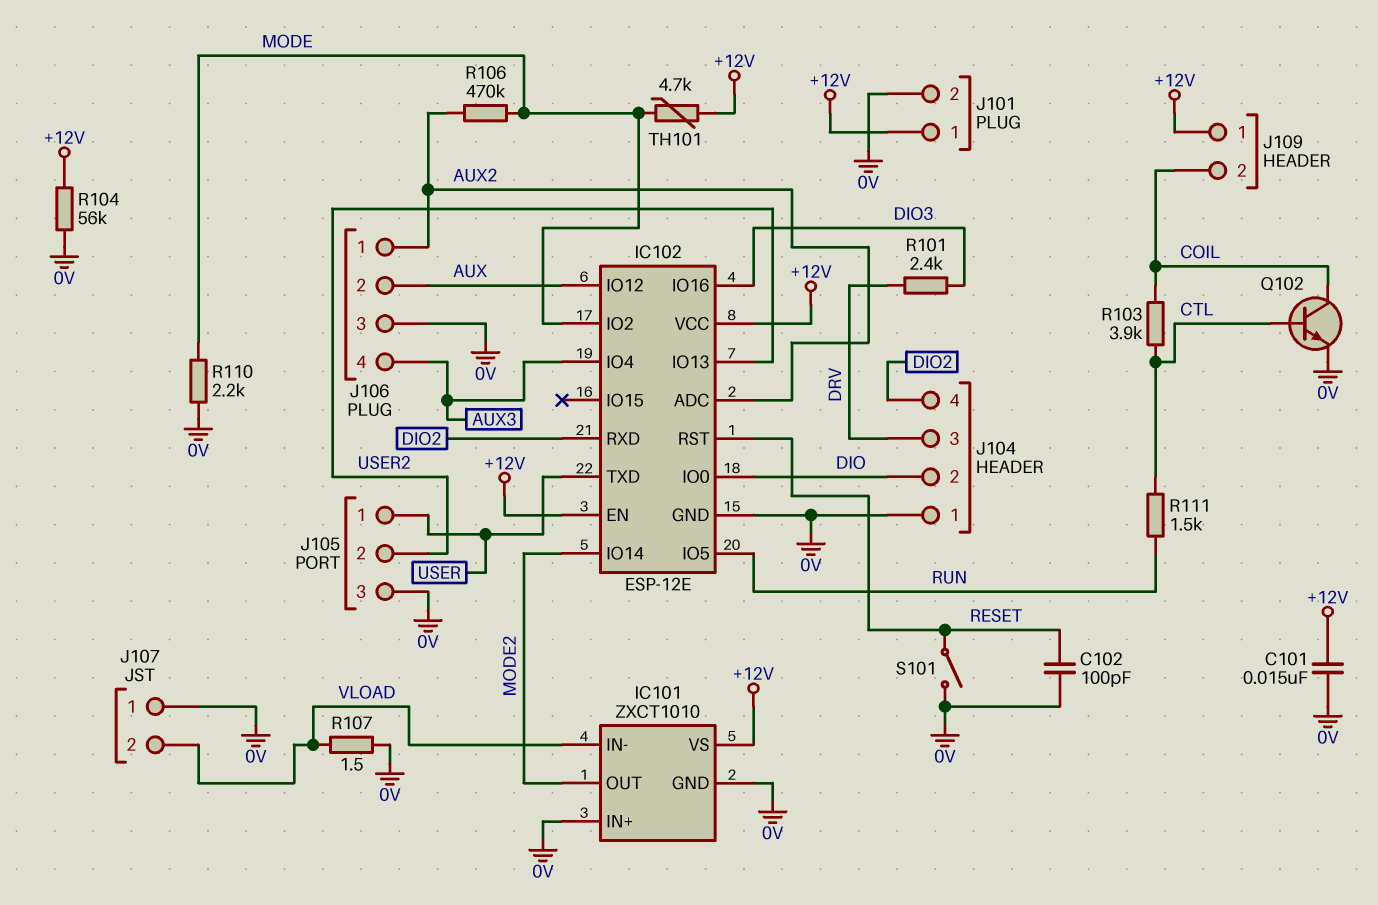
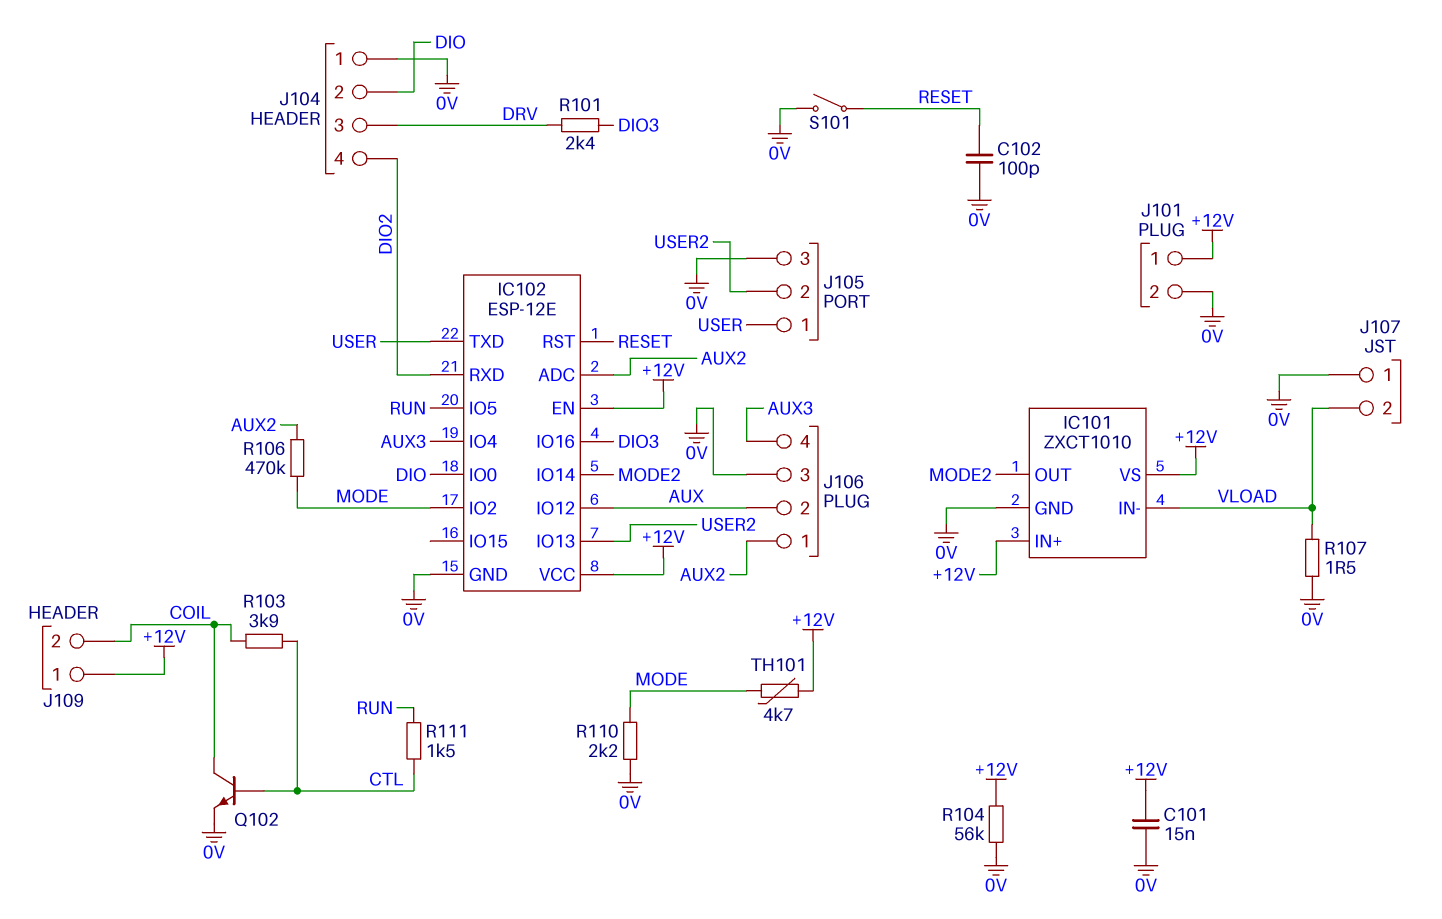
IC101 pin IN+: 0V -> +12V

